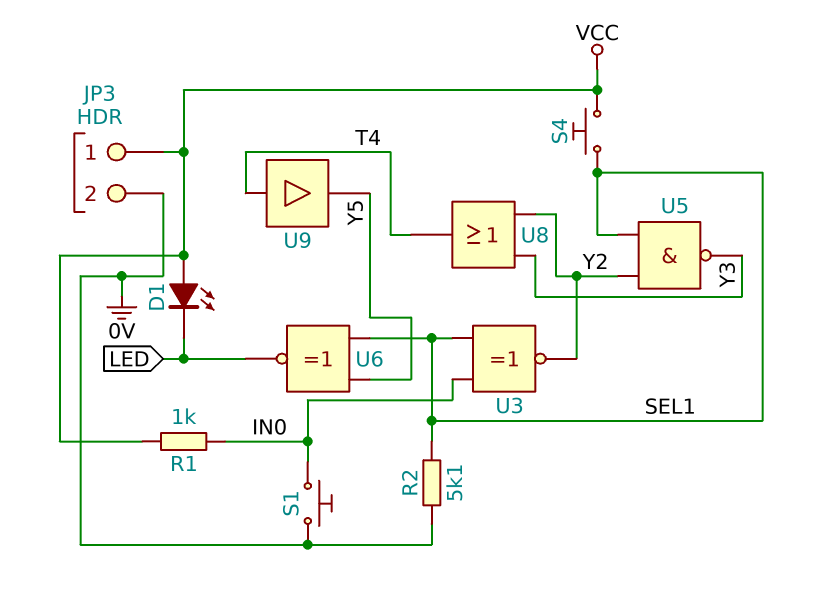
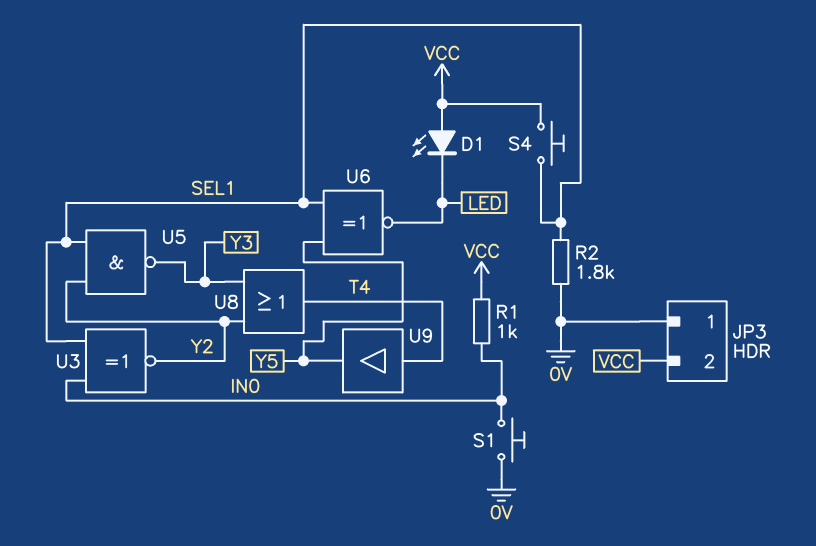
JP3 pin 1: VCC -> 0V
JP3 pin 2: 0V -> VCC
R2: 5.1k (0V, SEL1) -> 1.8k (0V, SEL1)

